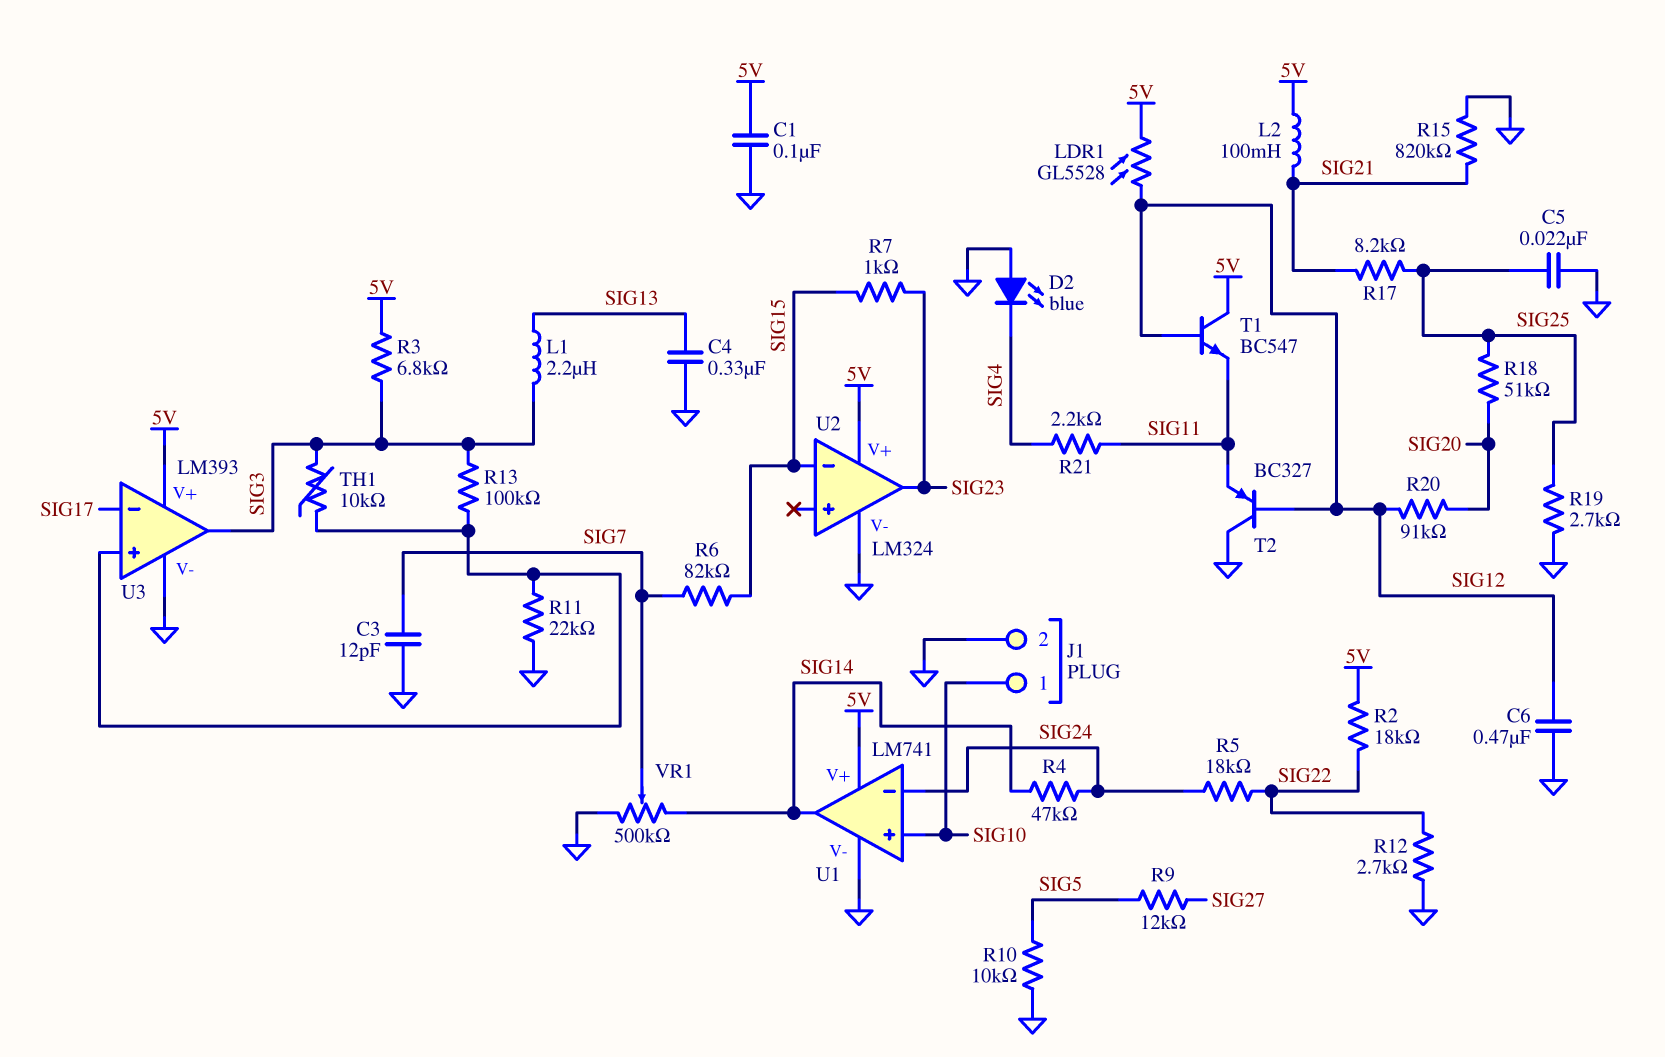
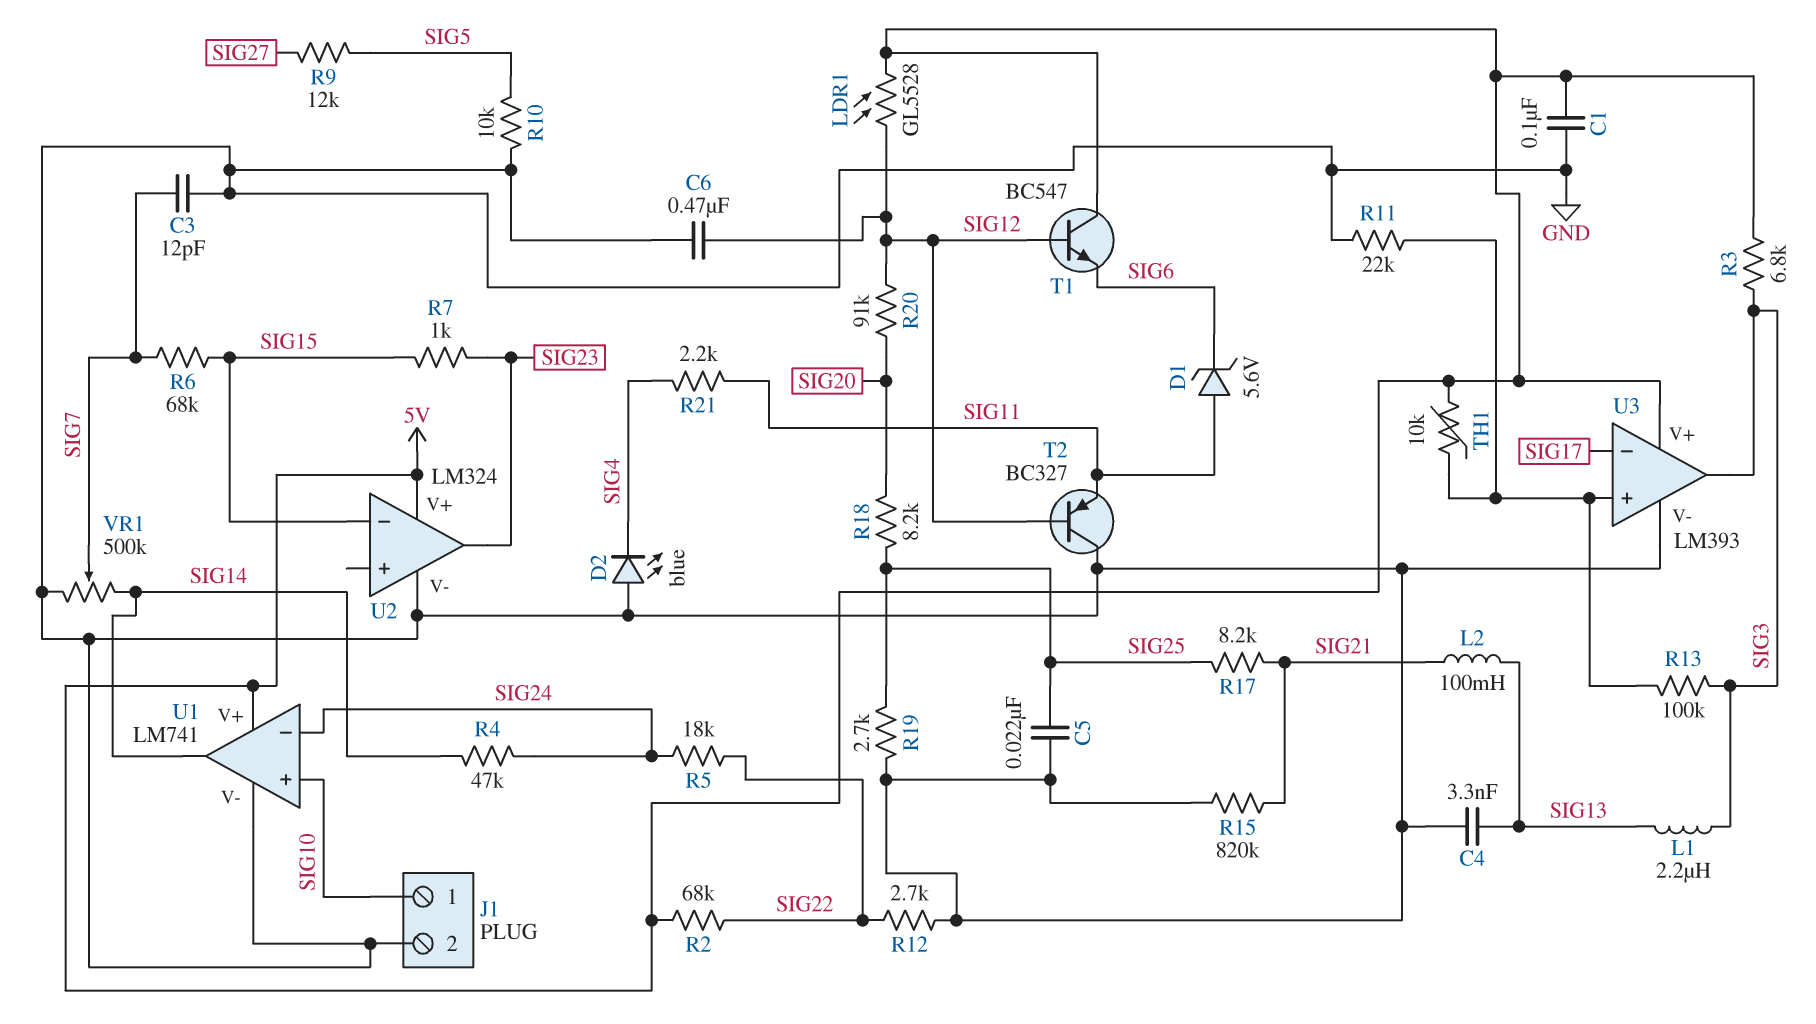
C4: 330nF (GND, SIG13) -> 3.3nF (GND, SIG13)
D1: none -> zener 5.6V (A SIG11, K SIG6)
L2: 100mH (5V, SIG21) -> 100mH (SIG13, SIG21)
R2: 18k (5V, SIG22) -> 68k (5V, SIG22)
R6: 82k (SIG7, SIG15) -> 68k (SIG7, SIG15)
R18: 51k (SIG20, SIG25) -> 8.2k (SIG20, SIG25)
T1: NPN BC547 (B SIG12, C 5V, E SIG11) -> NPN BC547 (B SIG12, C 5V, E SIG6)
TH1: 10k (SIG3, U3/in+) -> 10k (5V, U3/in+)

